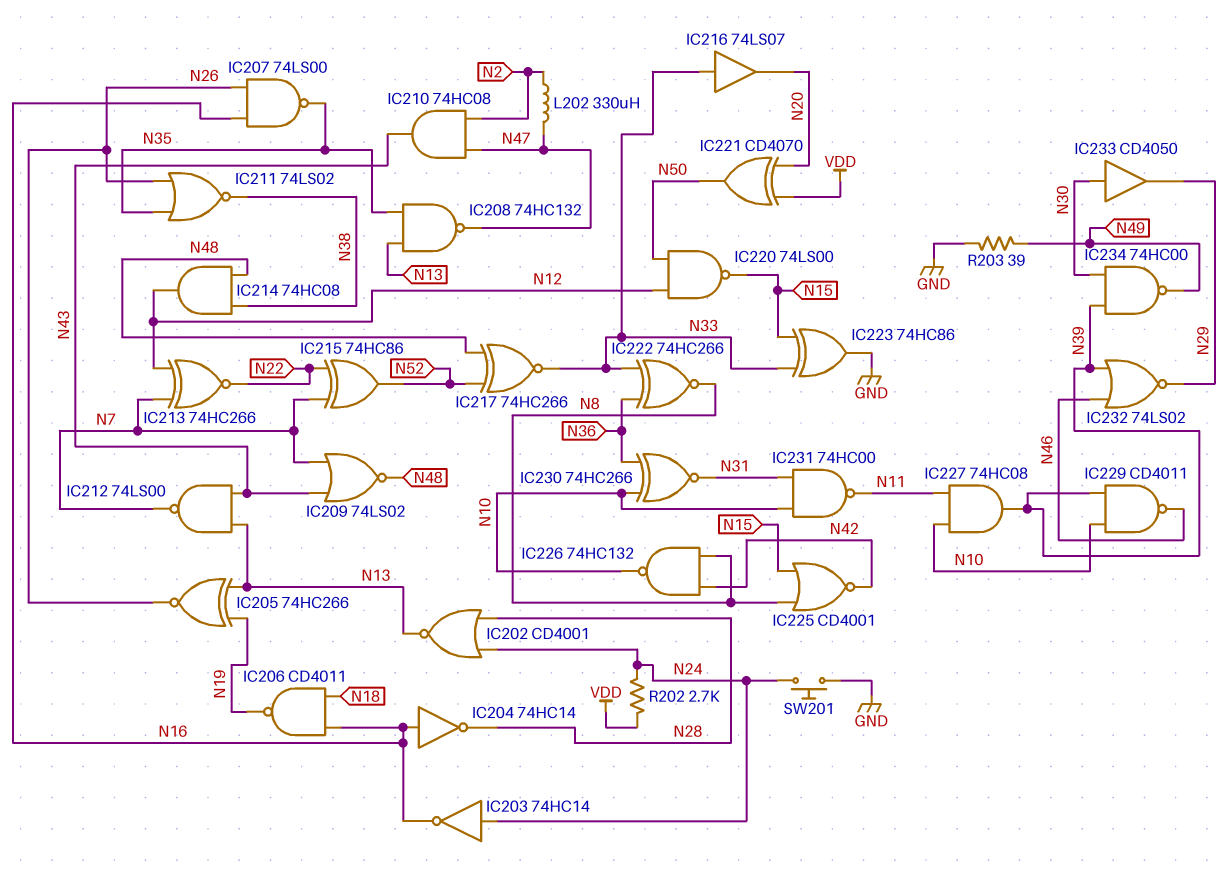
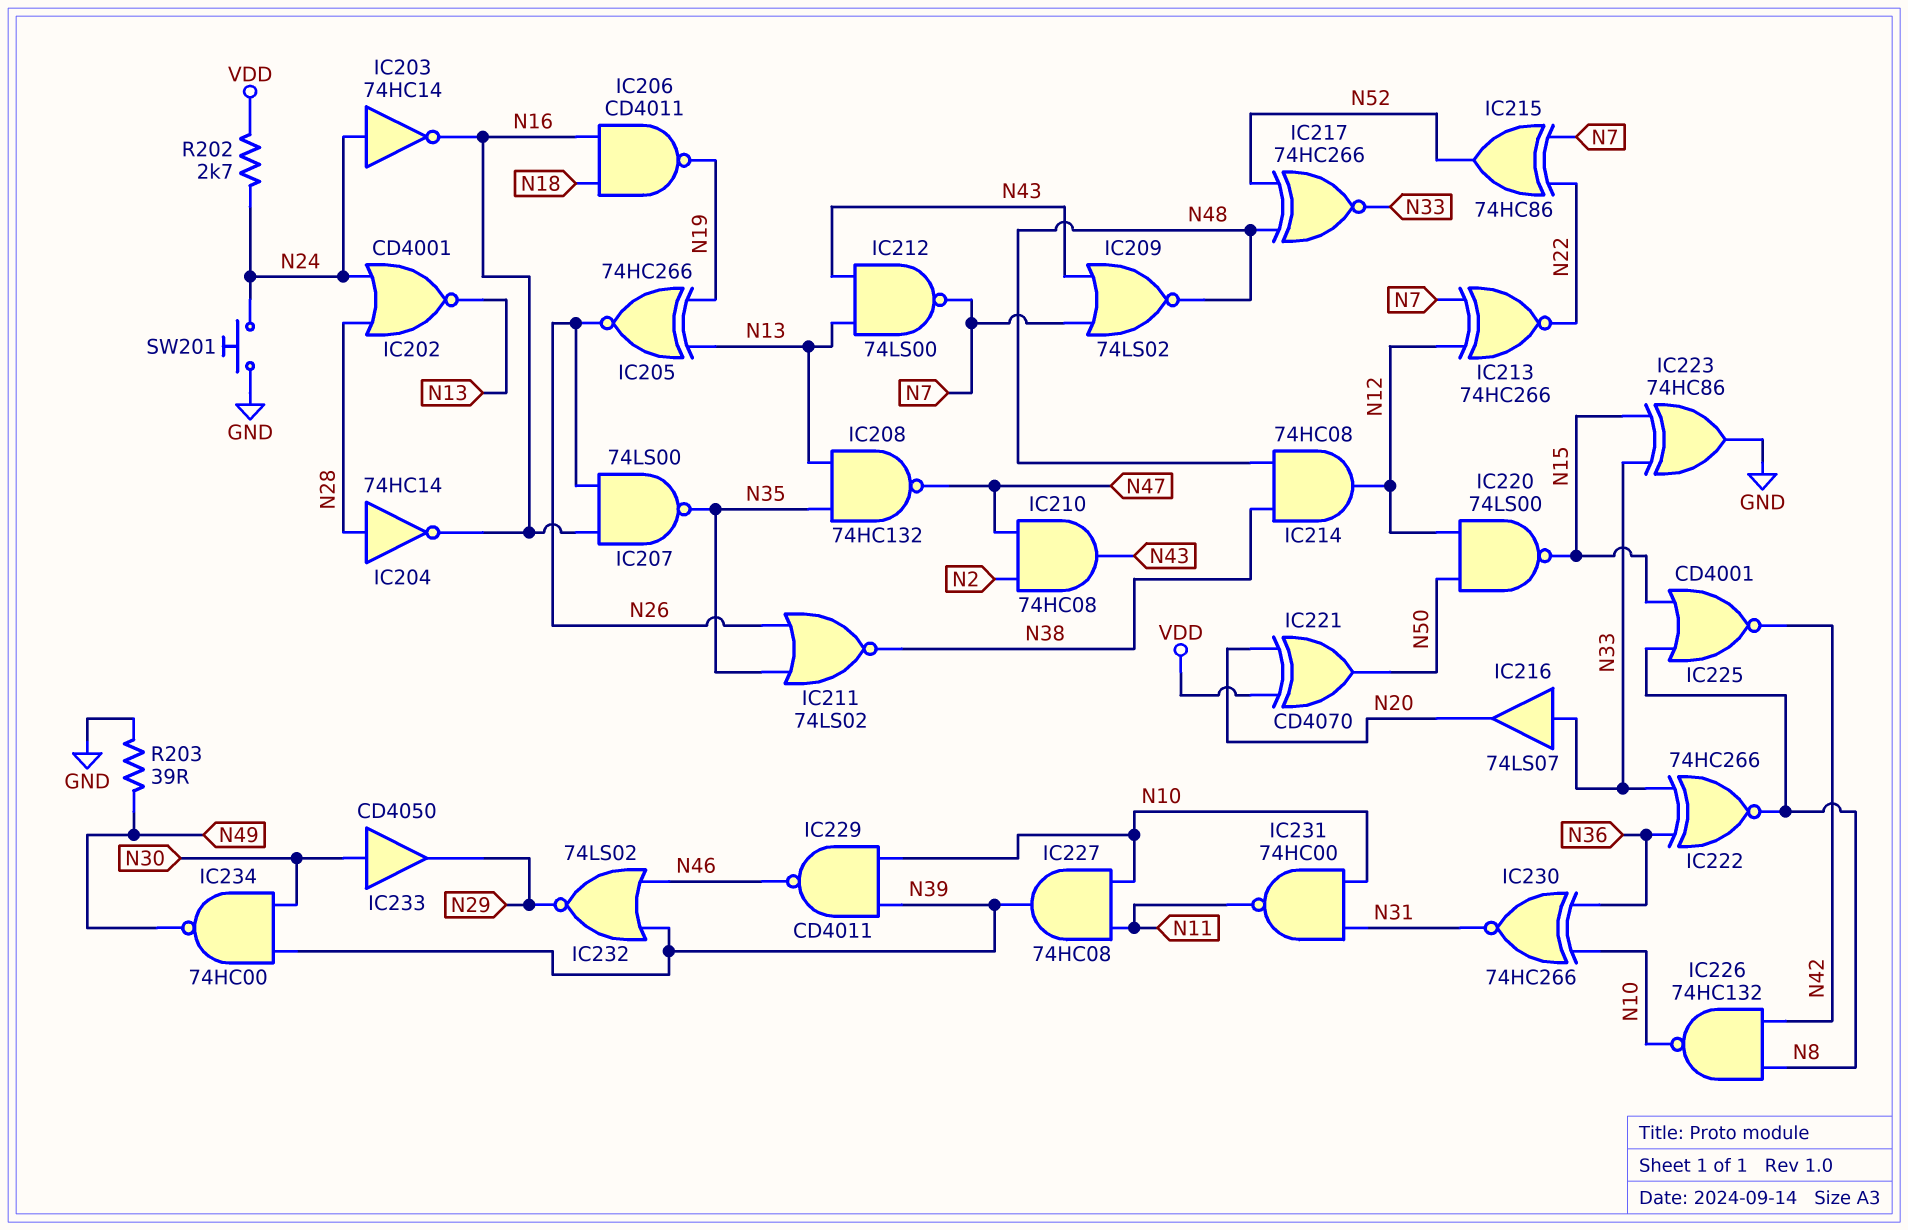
IC204: NOT 74HC14 (in N16, out N28) -> NOT 74HC14 (in N28, out N16)
L202: 330uH (N2, N47) -> none

